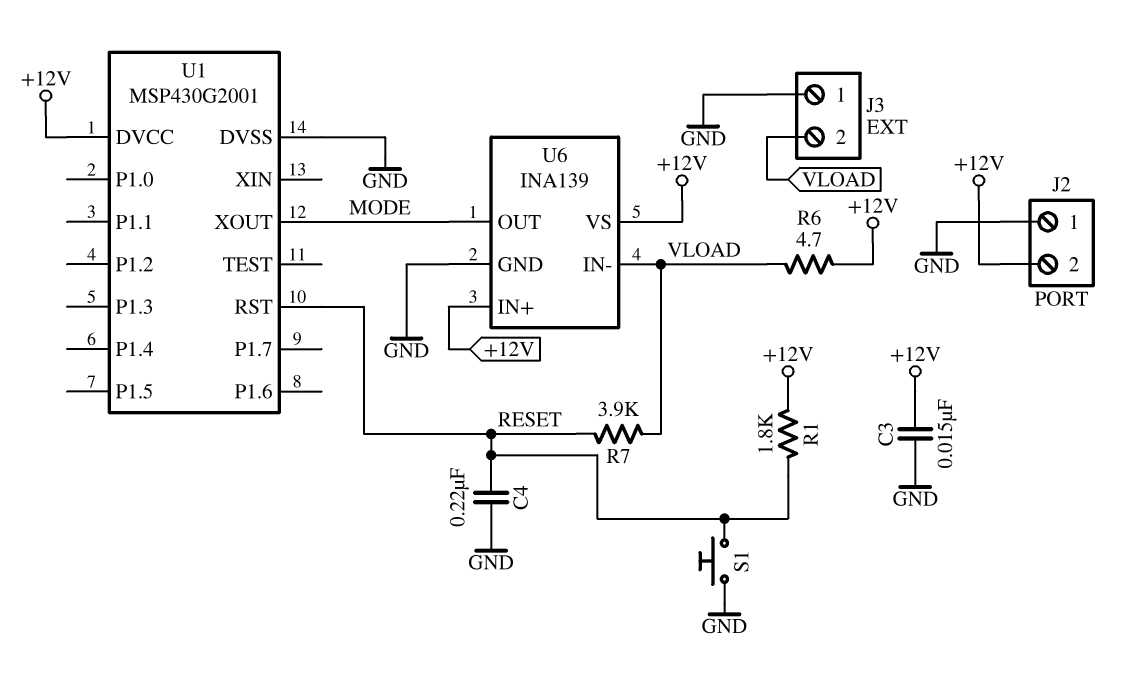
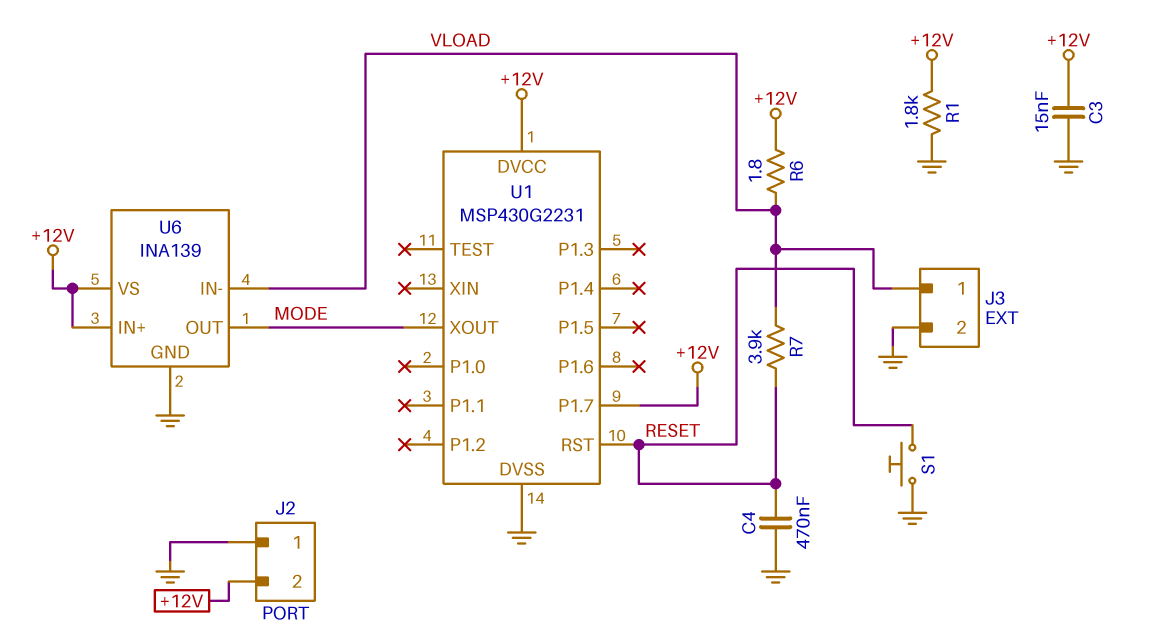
C4: 220nF (GND, RESET) -> 470nF (GND, RESET)
J3 pin 1: GND -> VLOAD
J3 pin 2: VLOAD -> GND
R1: 1.8k (+12V, RESET) -> 1.8k (+12V, GND)
R6: 4.7 (+12V, VLOAD) -> 1.8 (+12V, VLOAD)
U1: MSP430G2001 -> MSP430G2231
U1 pin P1.7: none -> +12V

